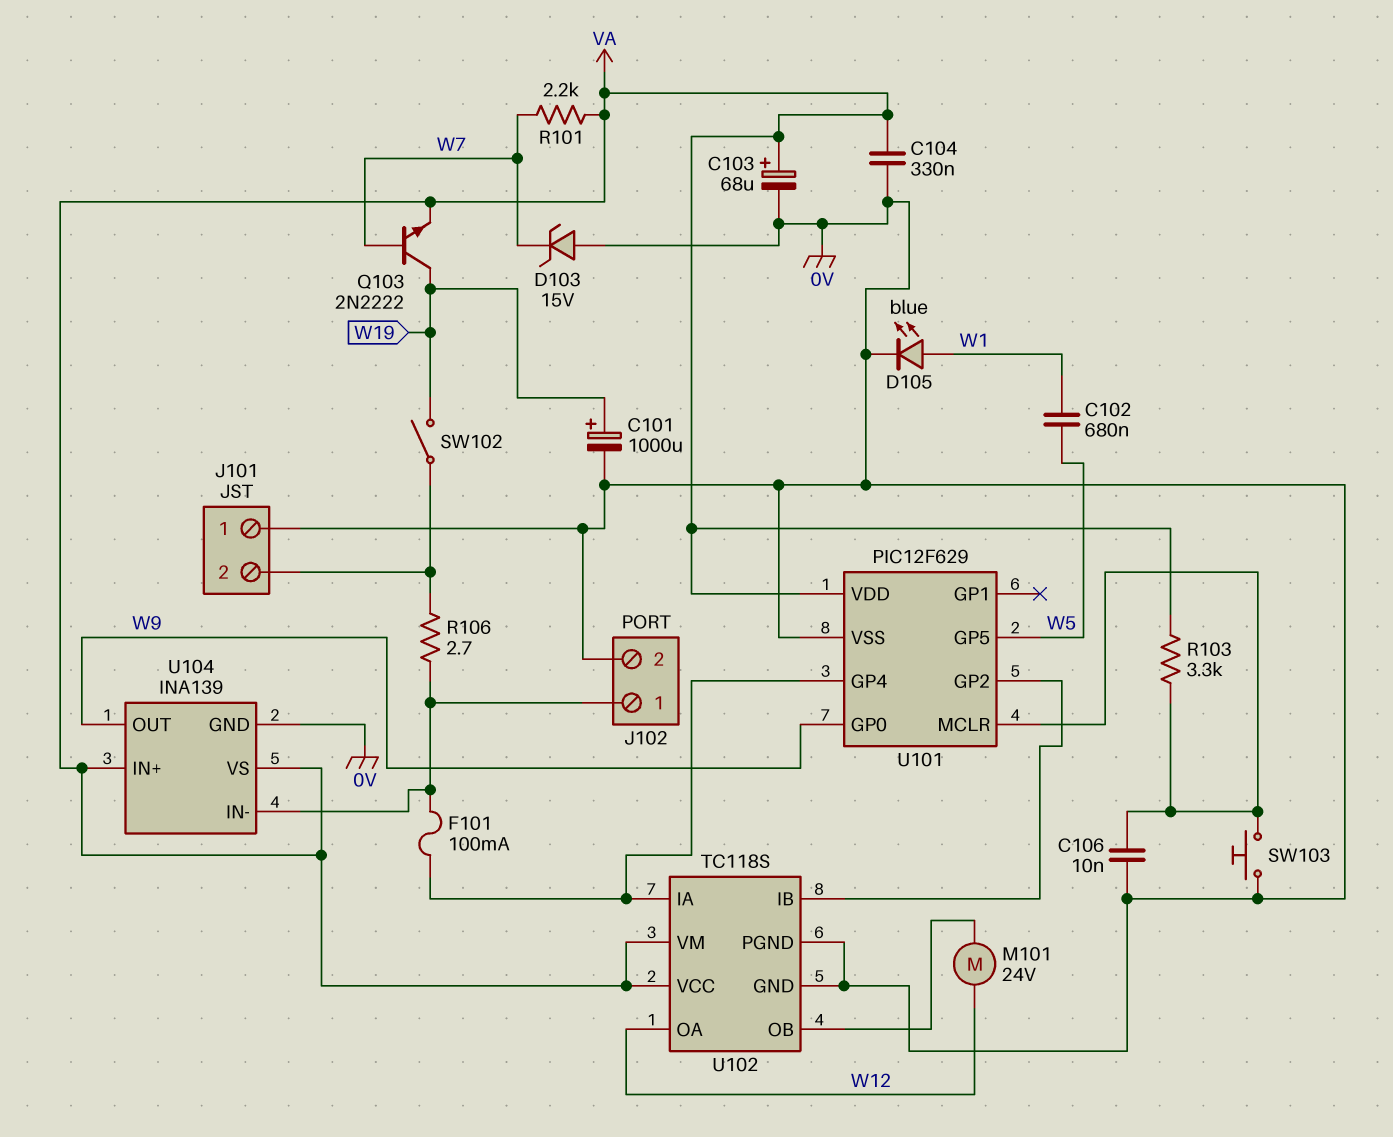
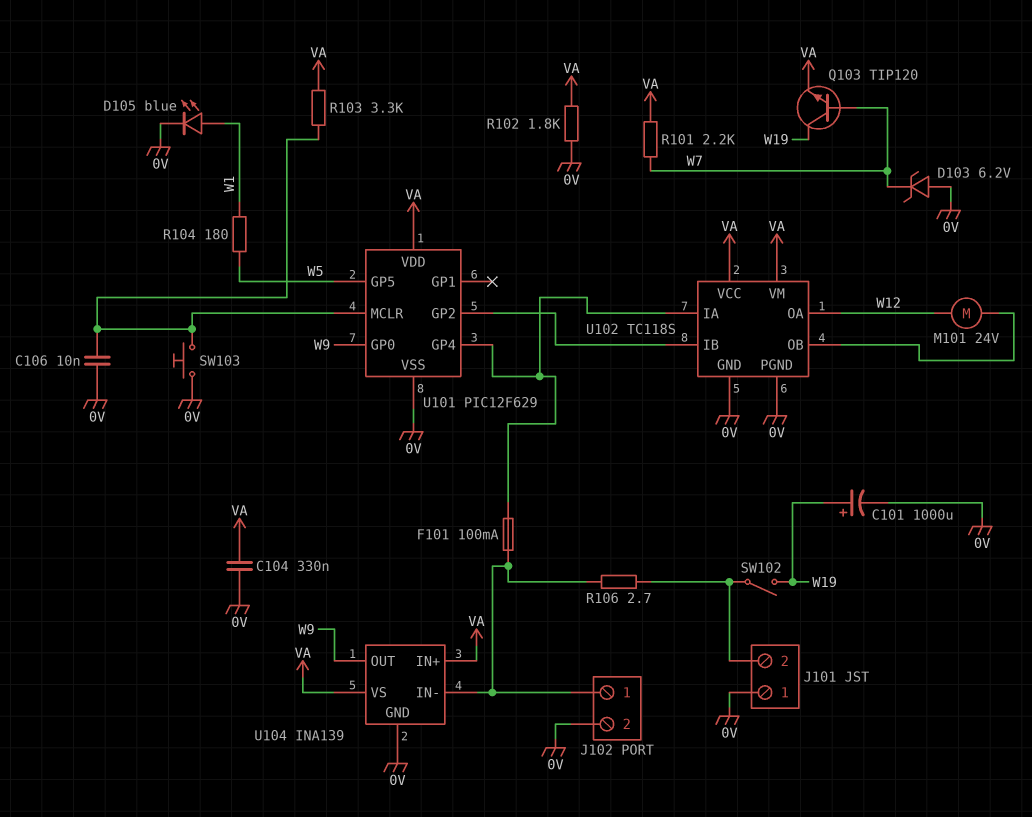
C102: 680nF (W1, W5) -> none
C103: 68uF (plus VA, minus 0V) -> none
D103: zener 15V (A 0V, K W7) -> zener 6.2V (A 0V, K W7)
Q103: NPN 2N2222 (B W7, C W19, E VA) -> NPN TIP120 (B W7, C W19, E VA)
R102: none -> 1.8k (0V, VA)
R104: none -> 180 (W1, W5)

